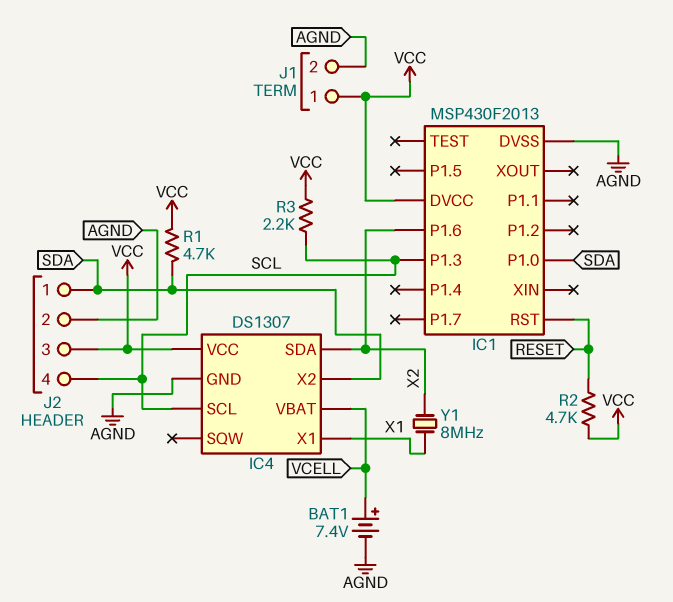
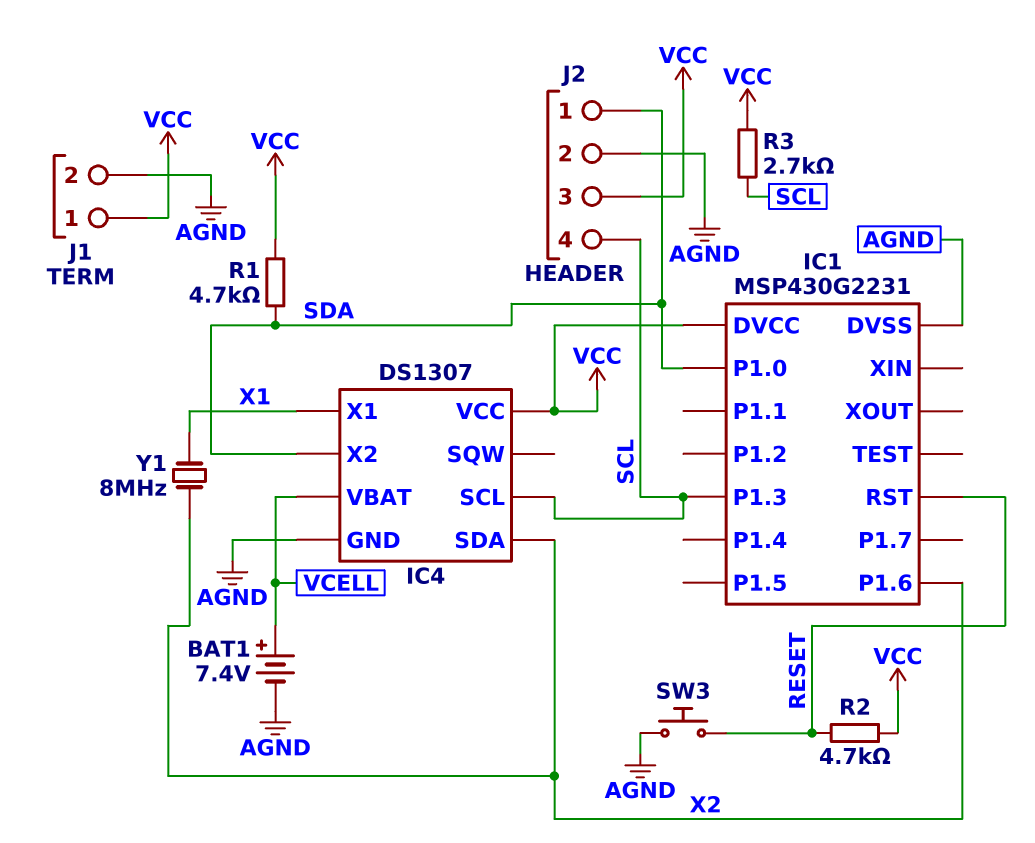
IC1: MSP430F2013 -> MSP430G2231
R3: 2.2k (SCL, VCC) -> 2.7k (SCL, VCC)
SW3: none -> button (AGND, RESET)

